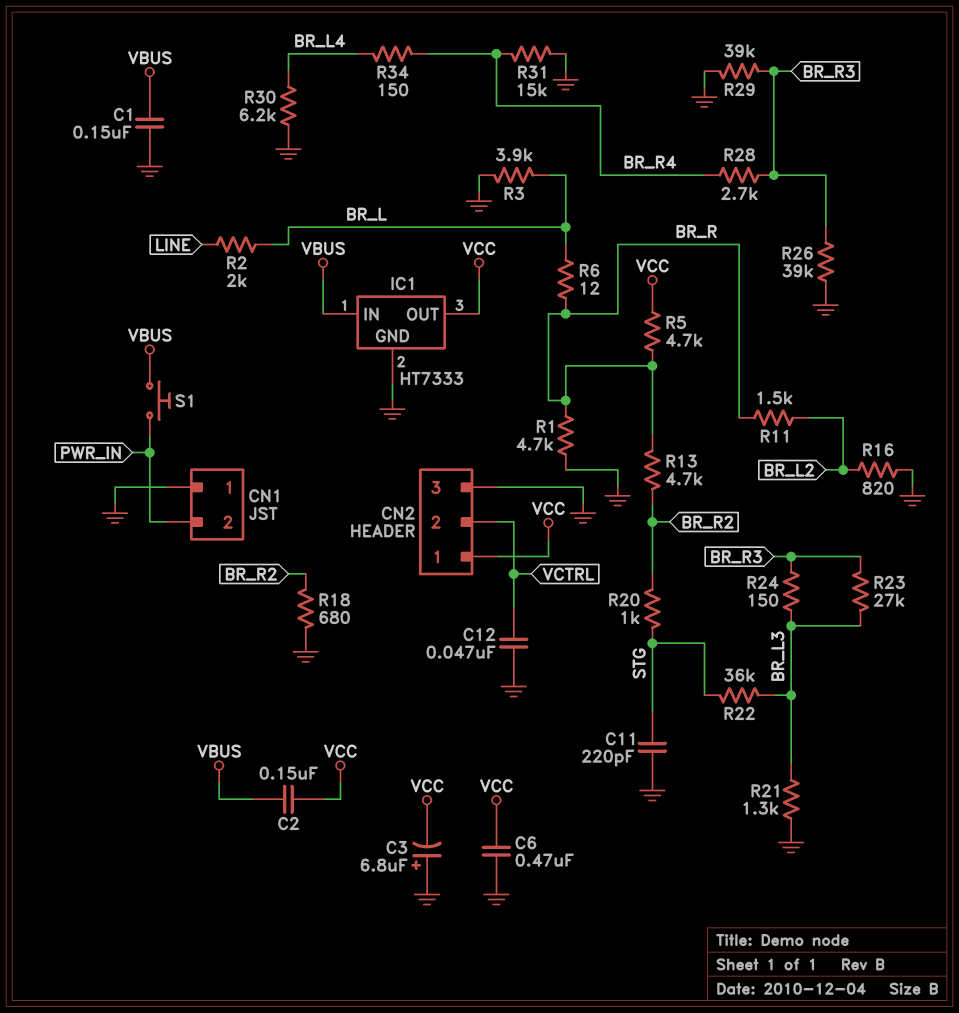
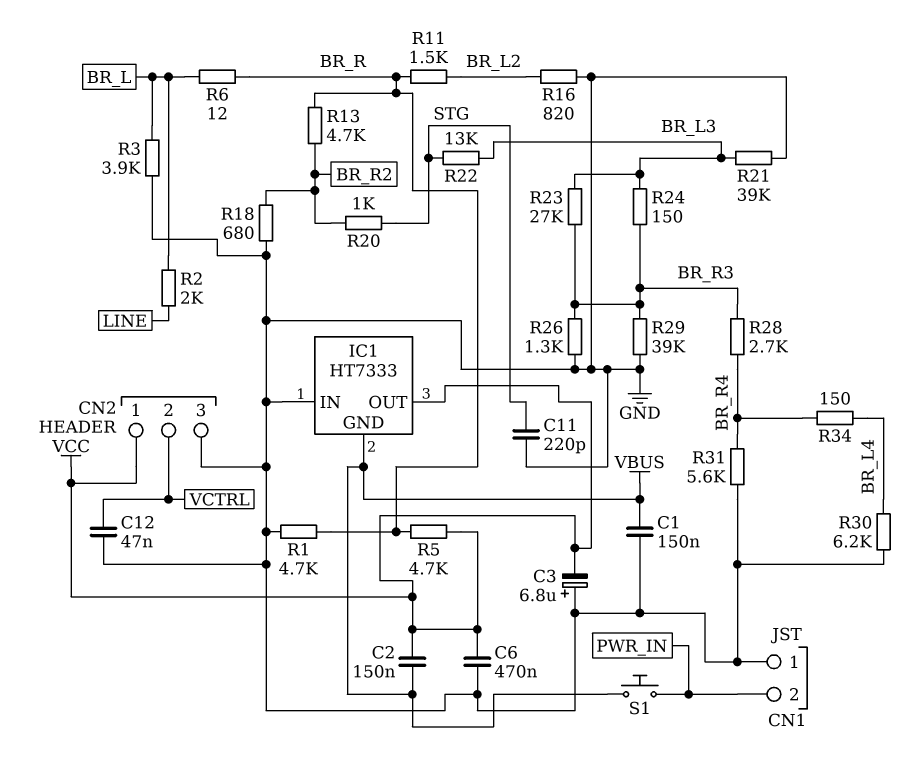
IC1 pin GND: GND -> VBUS
IC1 pin IN: VBUS -> GND
R21: 1.3k (BR_L3, GND) -> 39k (BR_L3, GND)
R22: 36k (BR_L3, STG) -> 13k (BR_L3, STG)
R26: 39k (BR_R3, GND) -> 1.3k (BR_R3, GND)
R31: 15k (BR_R4, GND) -> 5.6k (BR_R4, GND)

